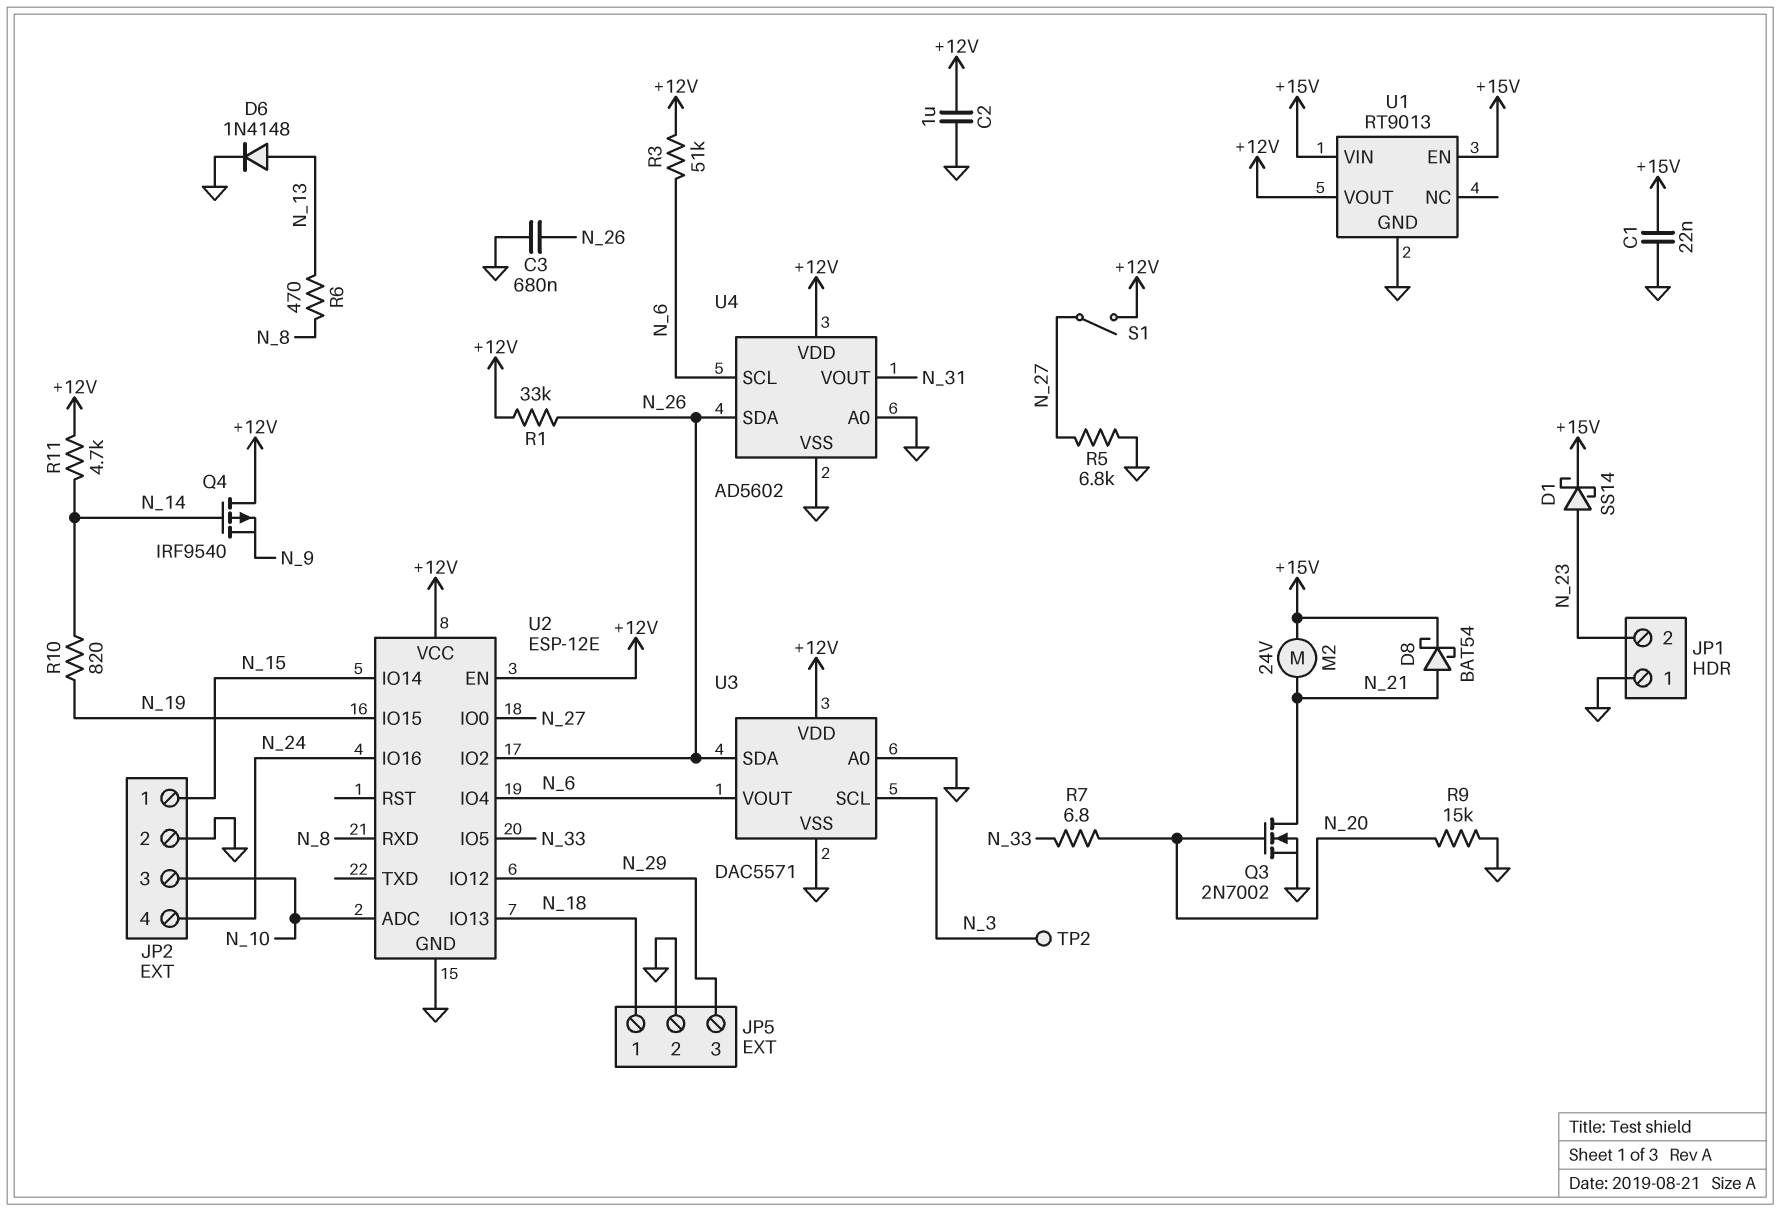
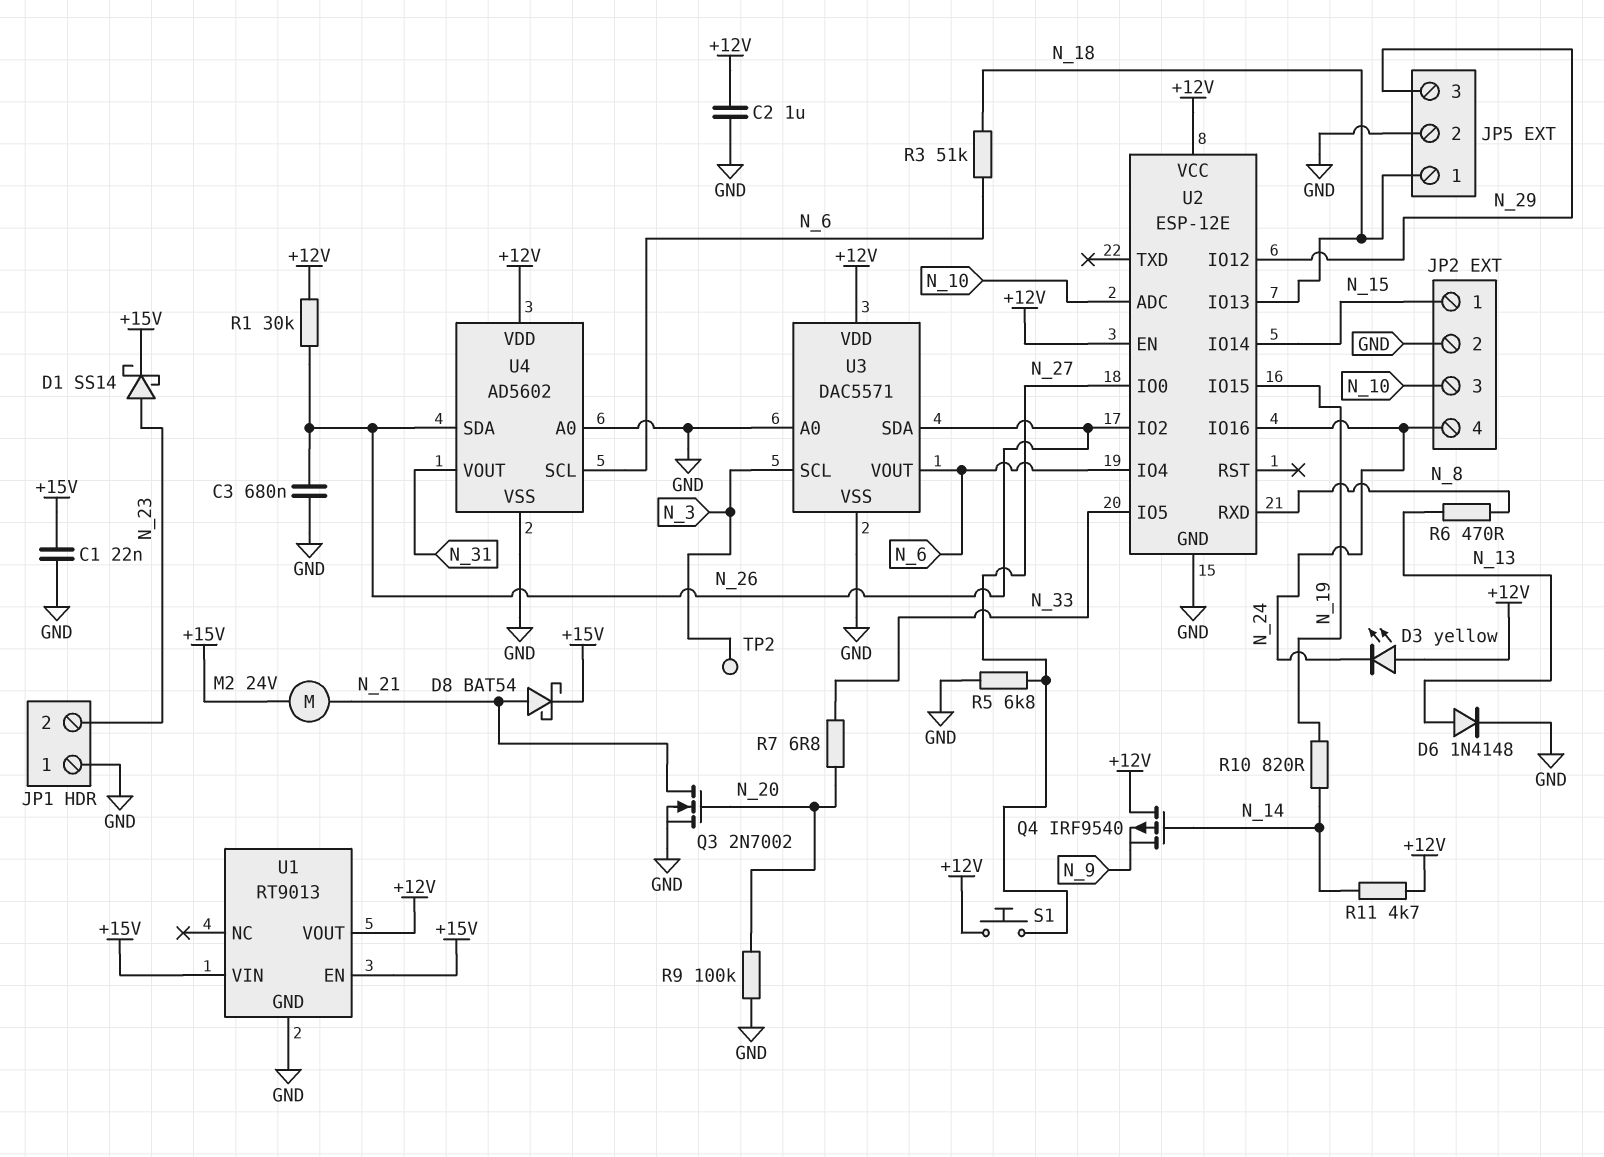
D3: none -> LED yellow (A +12V, K N_24)
R1: 33k (+12V, N_26) -> 30k (+12V, N_26)
R3: 51k (+12V, N_6) -> 51k (N_6, N_18)
R9: 15k (GND, N_20) -> 100k (GND, N_20)
S1: switch (+12V, N_27) -> button (+12V, N_27)

